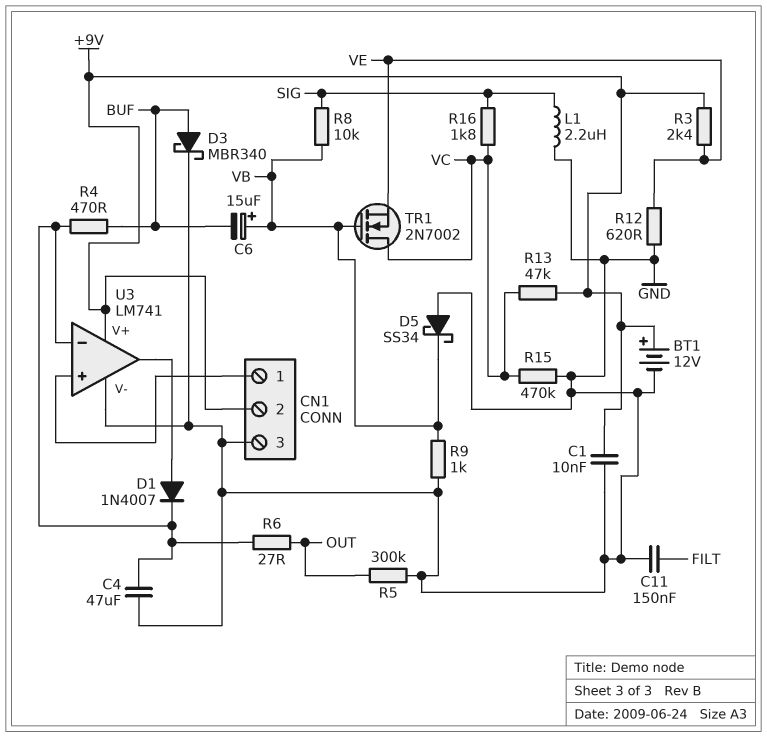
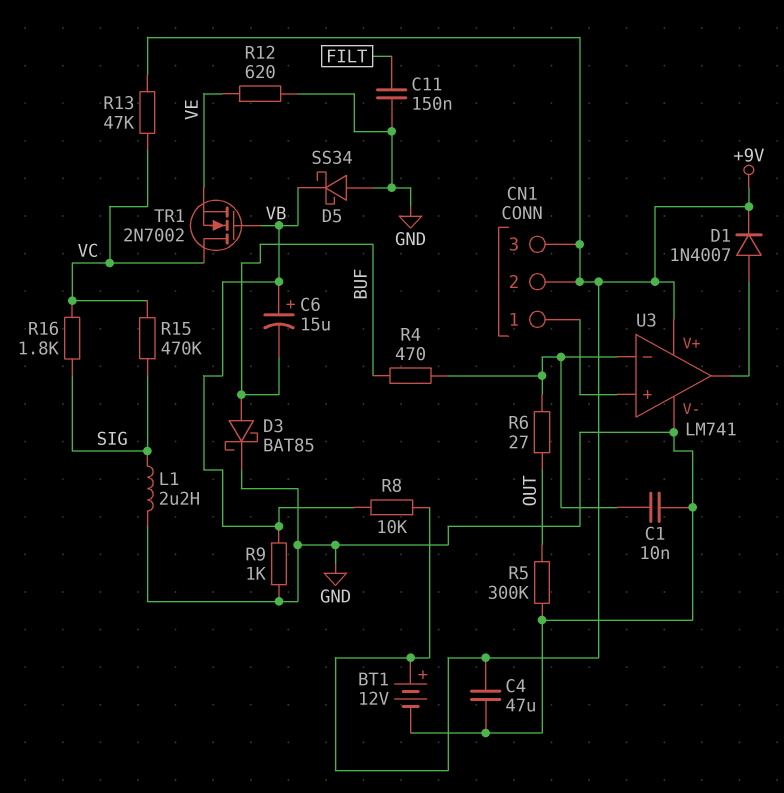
C1: 10nF (+9V, GND) -> 10nF (GND, U3/in-)
C4: 47uF (GND, U3/in-) -> 47uF (+9V, GND)
CN1 pin 3: GND -> +9V
D1: diode 1N4007 (A U3/out, K U3/in-) -> diode 1N4007 (A U3/out, K +9V)
D3: schottky MBR340 (A BUF, K GND) -> schottky BAT85 (A BUF, K GND)
R3: 2.4k (+9V, VE) -> none
R8: 10k (SIG, VB) -> 10k (+9V, VB)
R15: 470k (GND, VC) -> 470k (SIG, VC)

